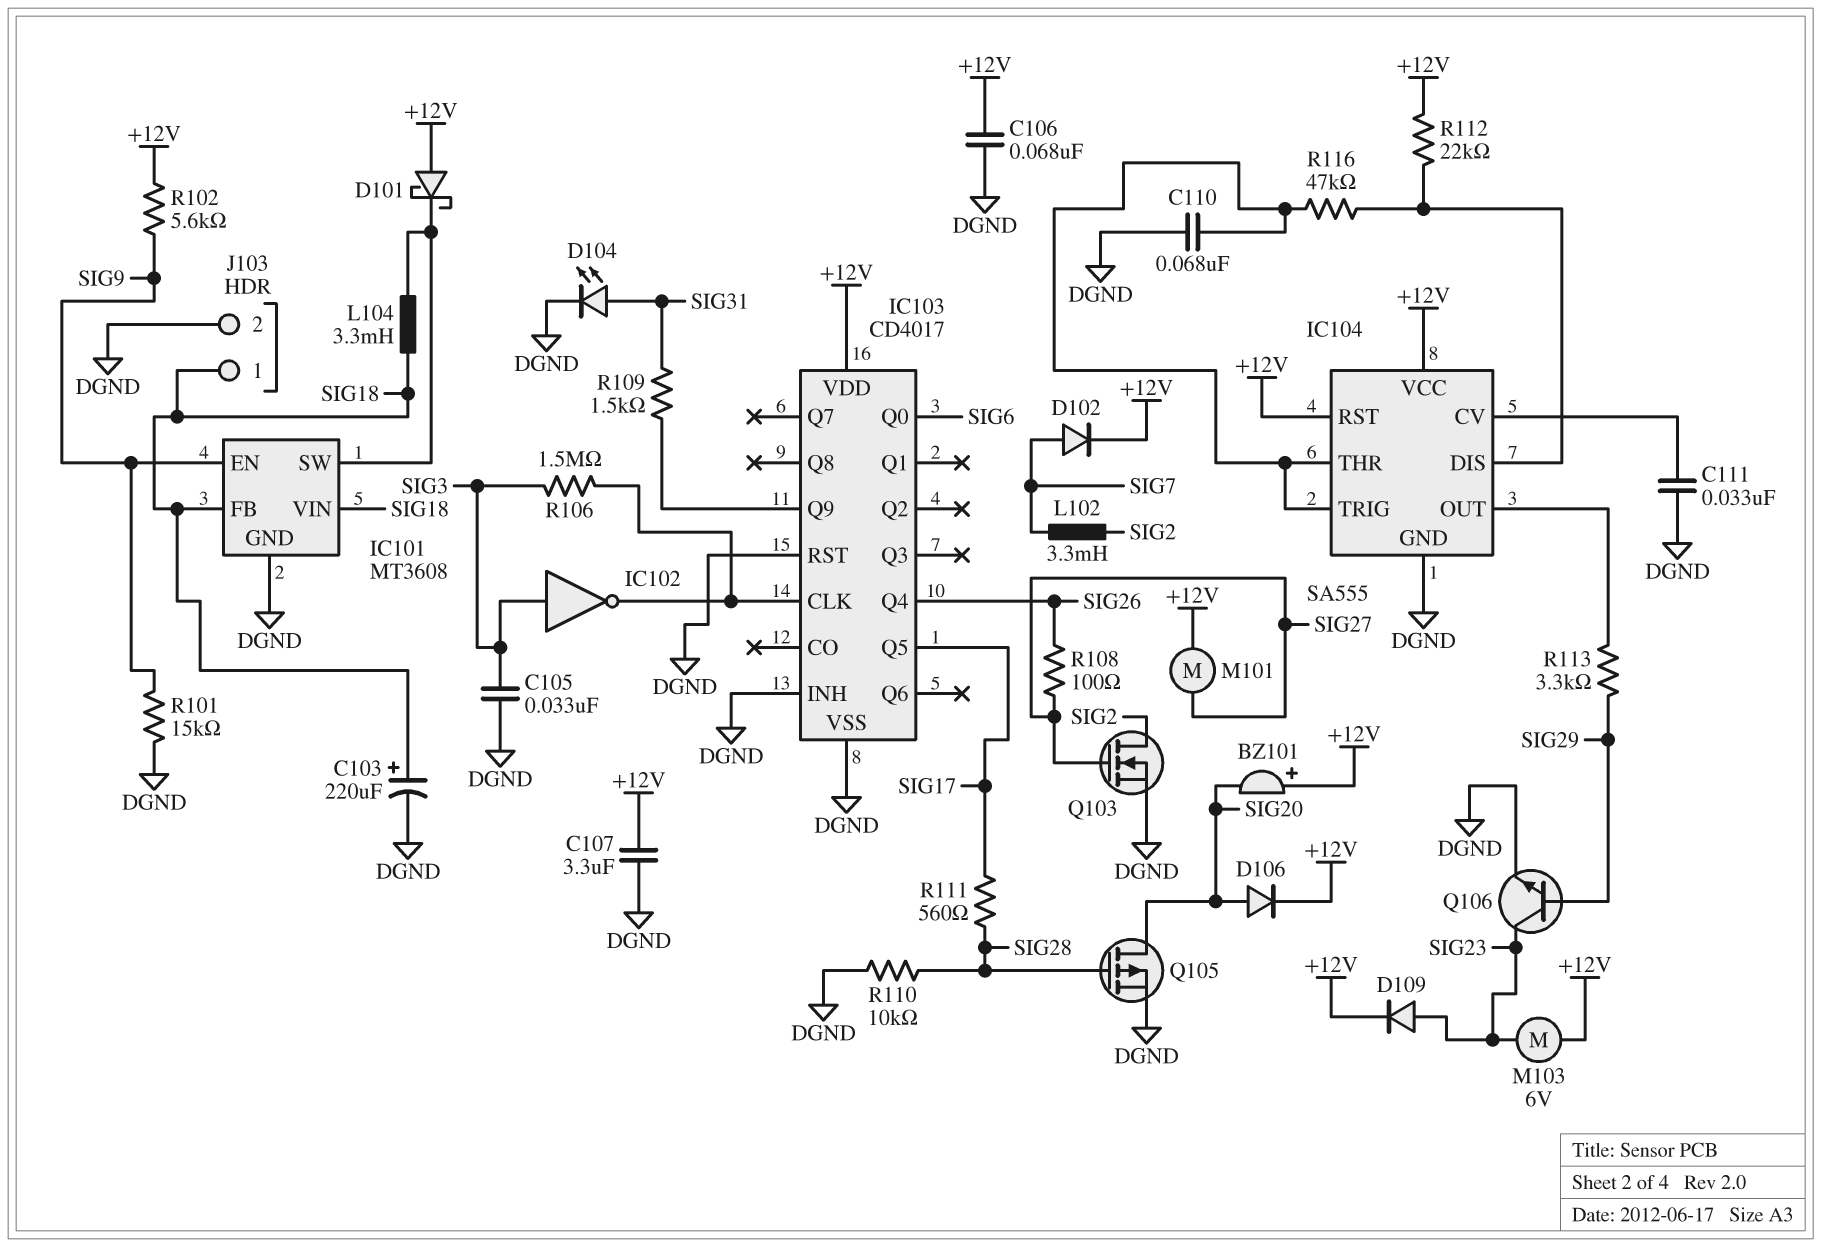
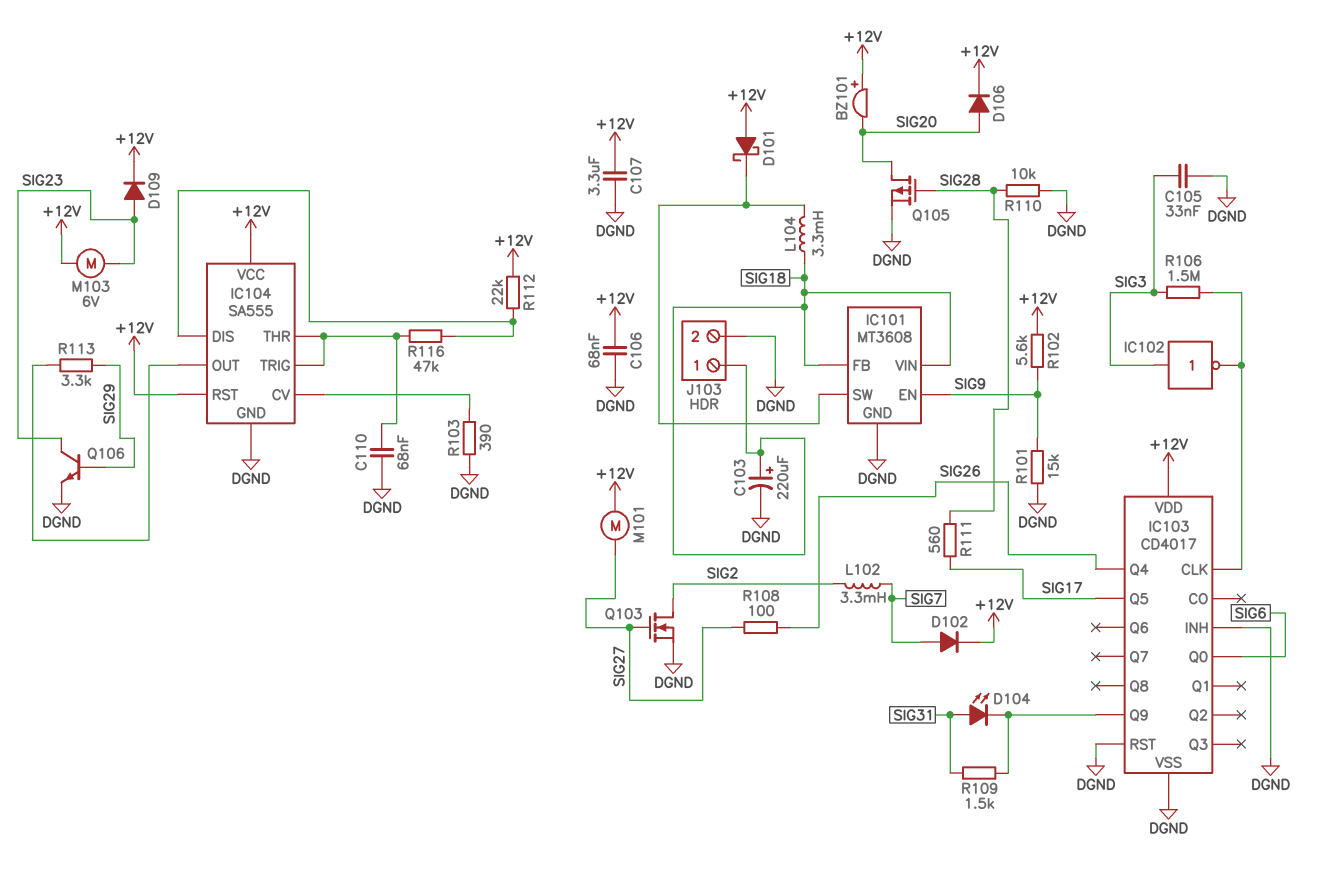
C111: 33nF (DGND, IC104/CV) -> none
D104: LED (A SIG31, K DGND) -> LED (A SIG31, K IC103/Q9)
R103: none -> 390 (DGND, IC104/CV)

